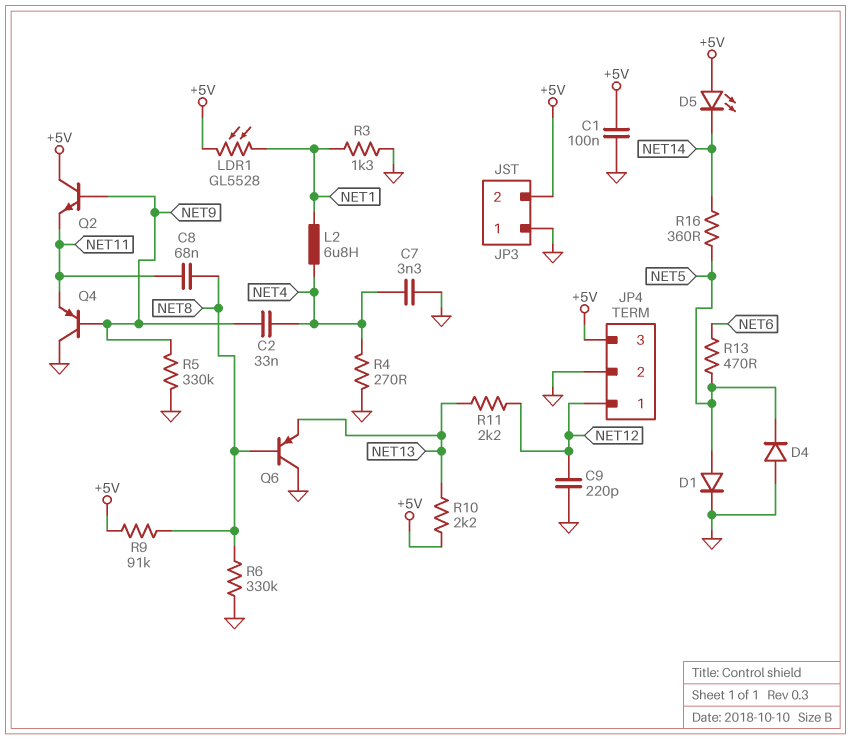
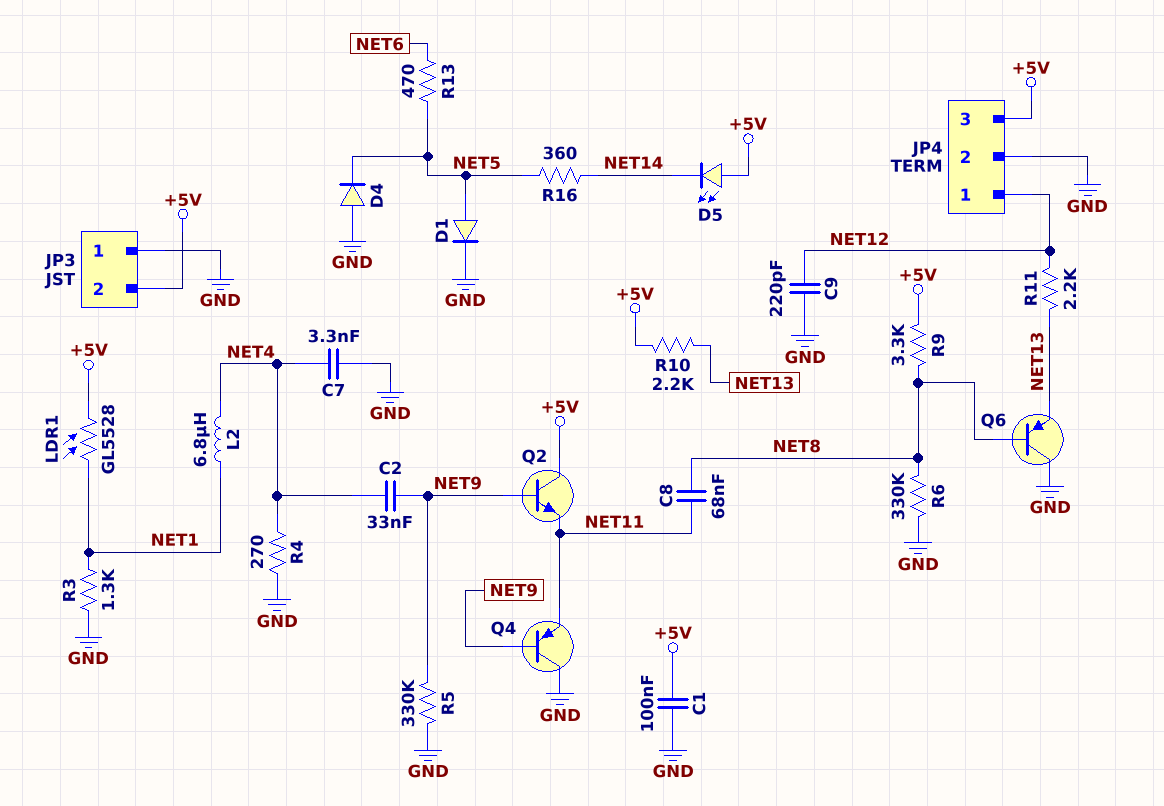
R9: 91k (+5V, NET8) -> 3.3k (+5V, NET8)

